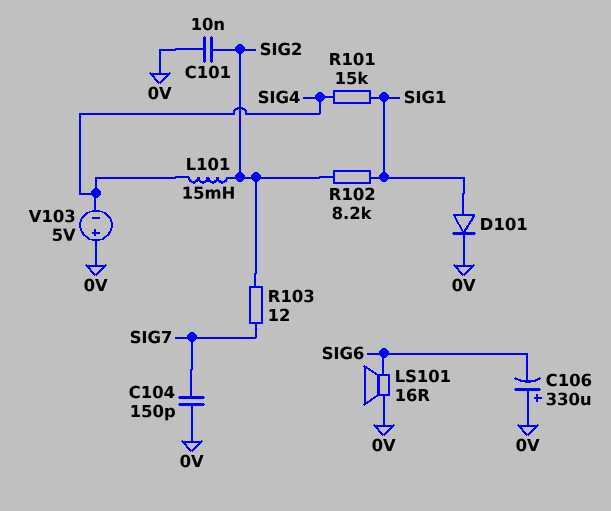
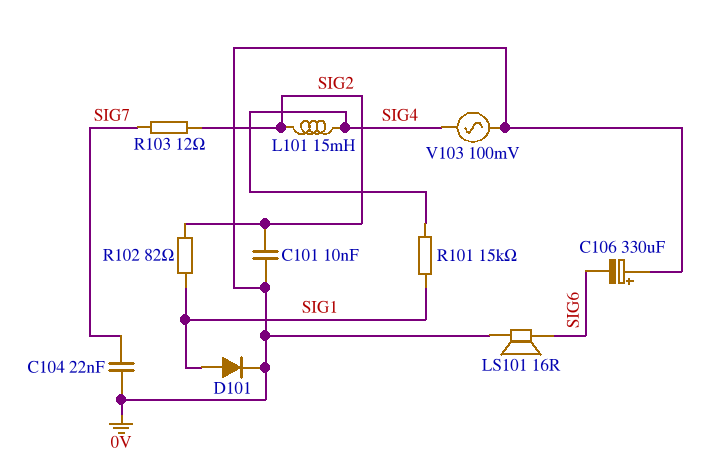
C104: 150pF (0V, SIG7) -> 22nF (0V, SIG7)
R102: 8.2k (SIG1, SIG2) -> 82 (SIG1, SIG2)
V103: 5V (plus 0V, minus SIG4) -> AC 100mV (0V, SIG4)

